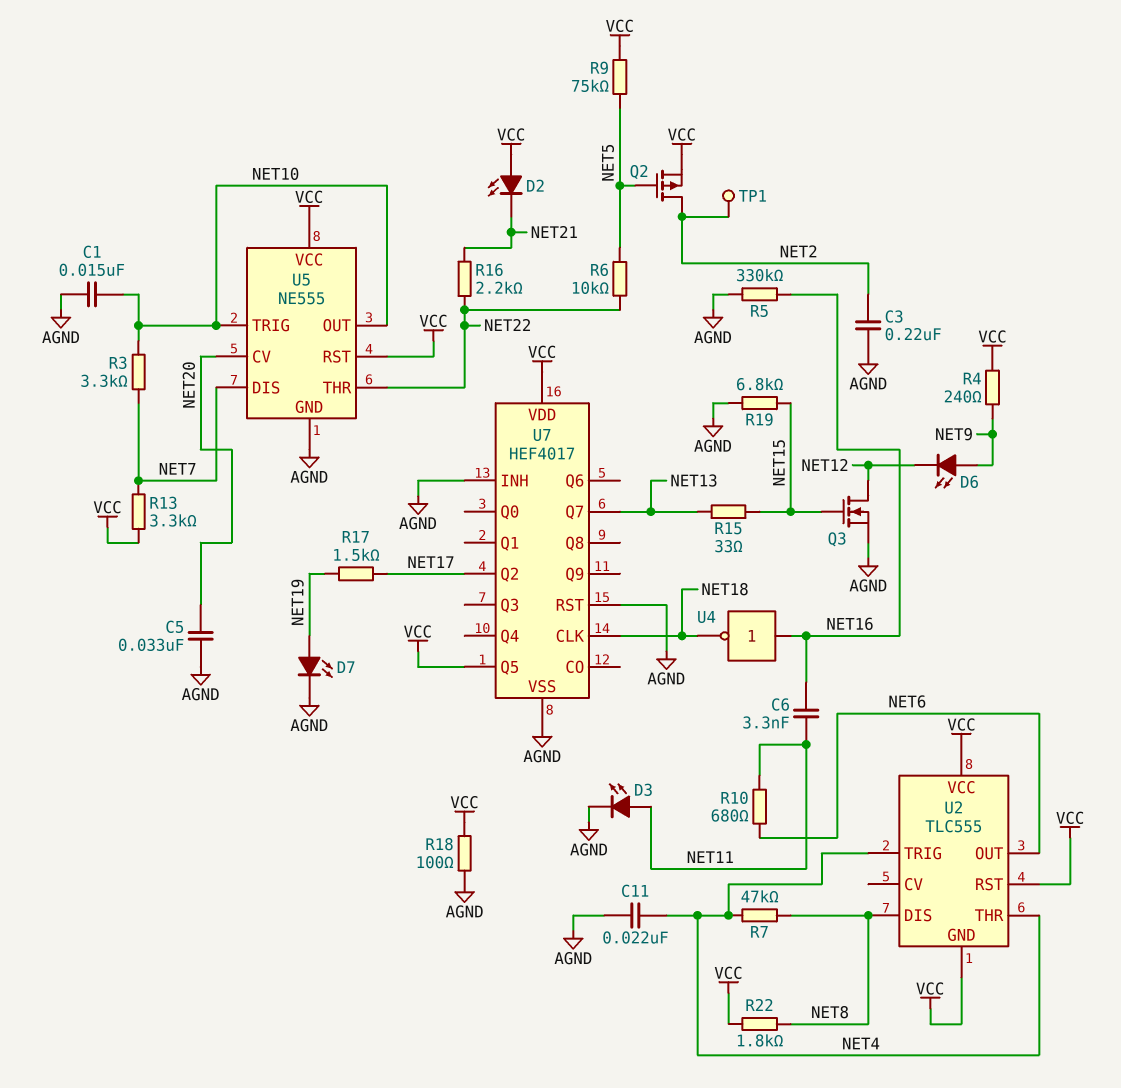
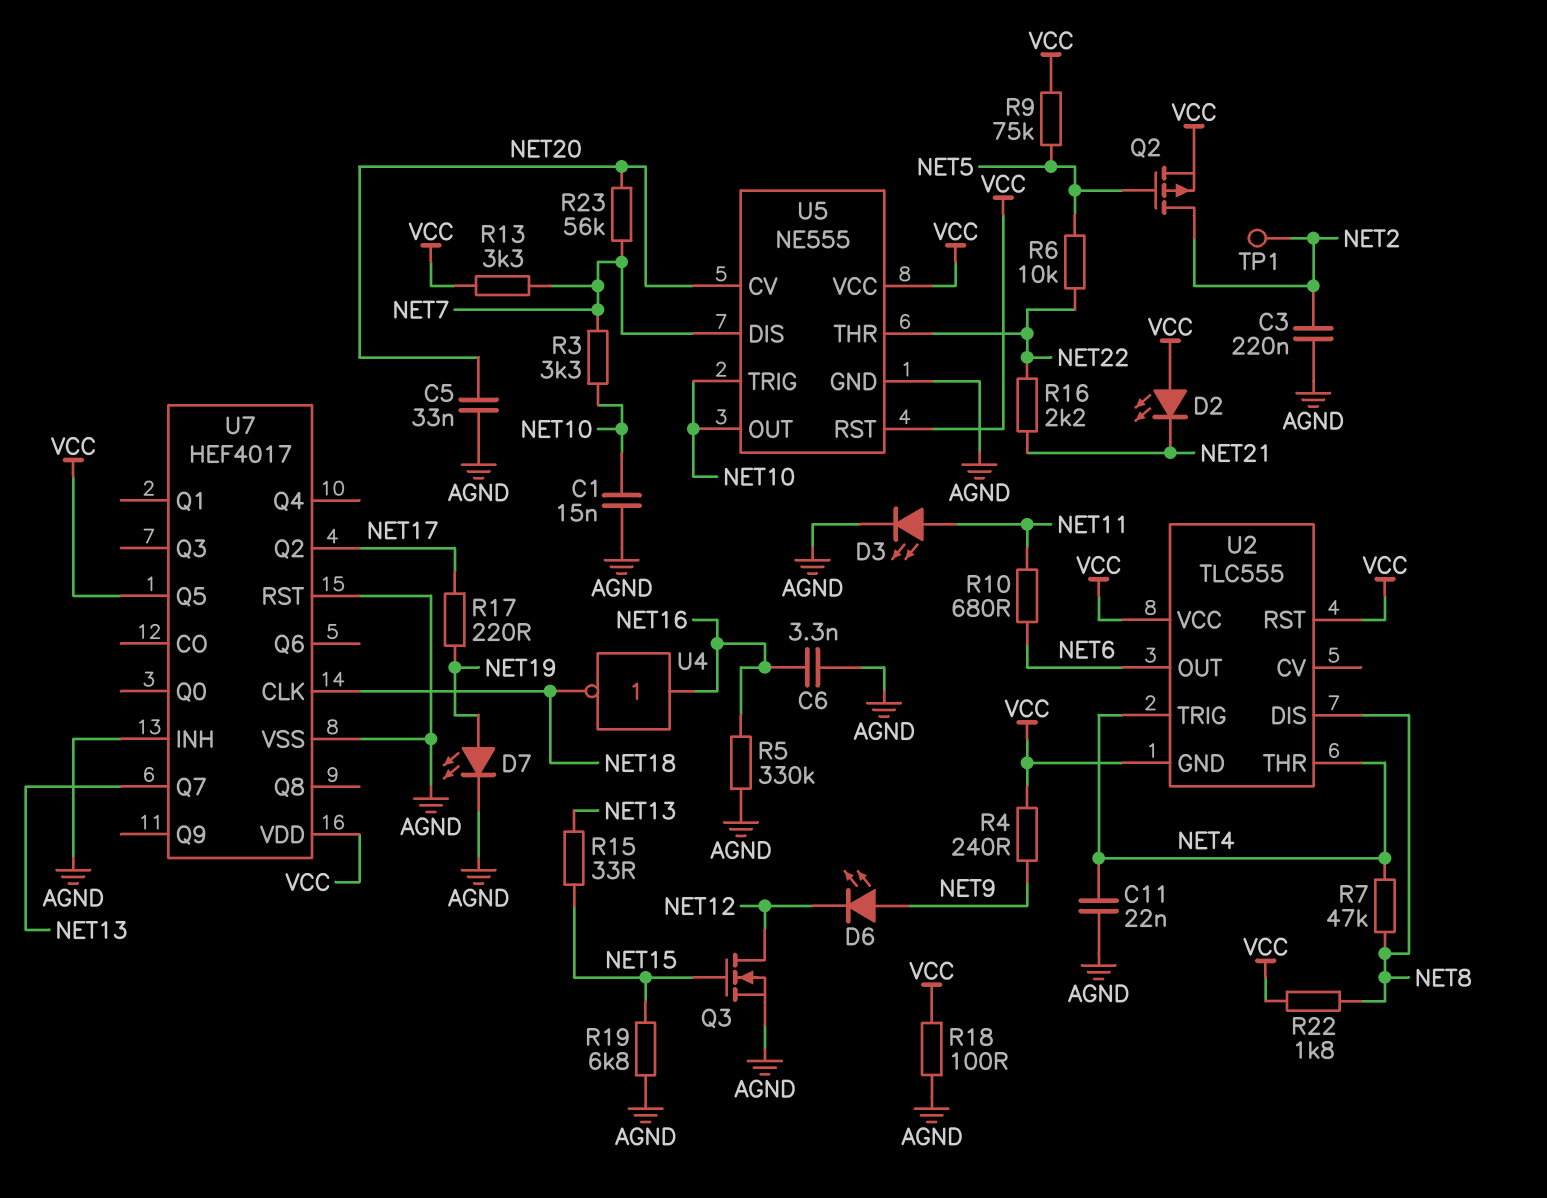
C6: 3.3nF (NET11, NET16) -> 3.3nF (AGND, NET16)
R17: 1.5k (NET17, NET19) -> 220 (NET17, NET19)
R23: none -> 56k (NET7, NET20)

